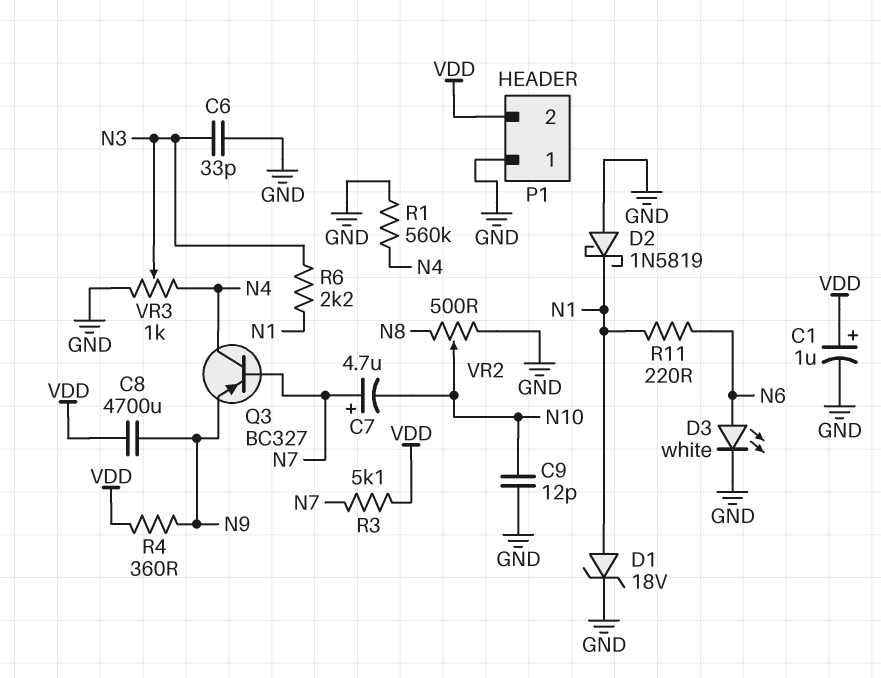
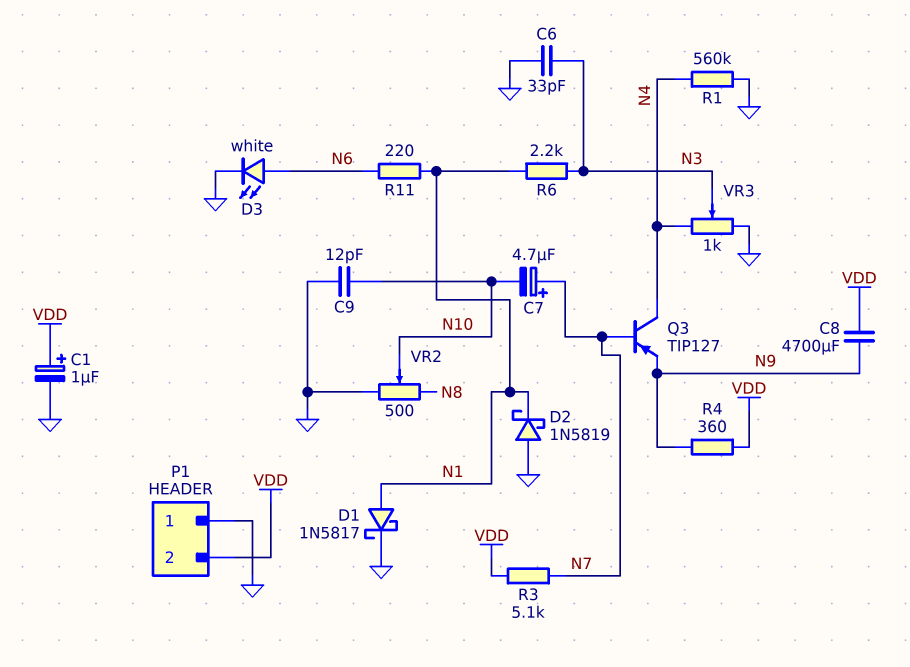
D1: zener 18V (A N1, K GND) -> schottky 1N5817 (A N1, K GND)
Q3: PNP BC327 (B N7, C N4, E N9) -> PNP TIP127 (B N7, C N4, E N9)

